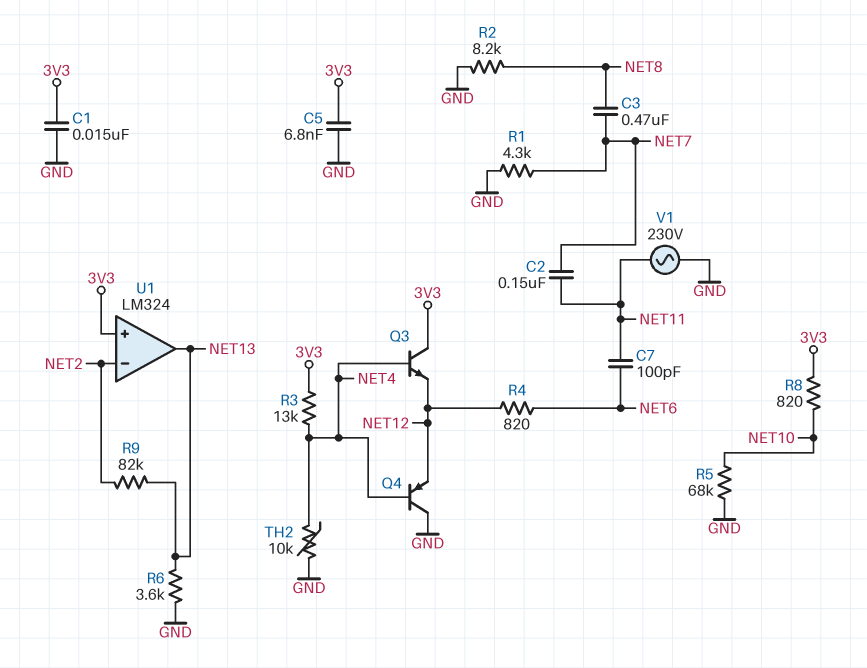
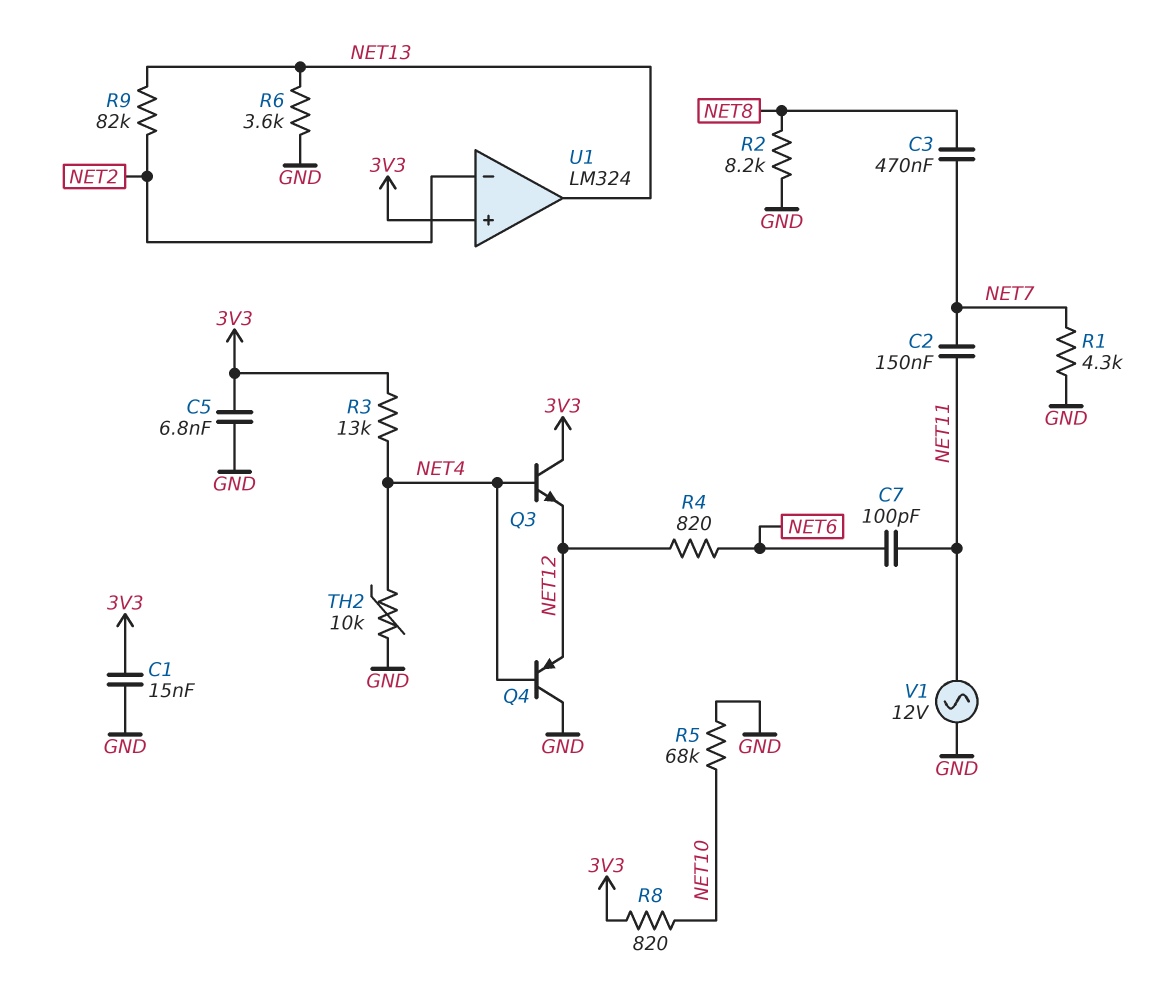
V1: AC 230V (GND, NET11) -> AC 12V (GND, NET11)

